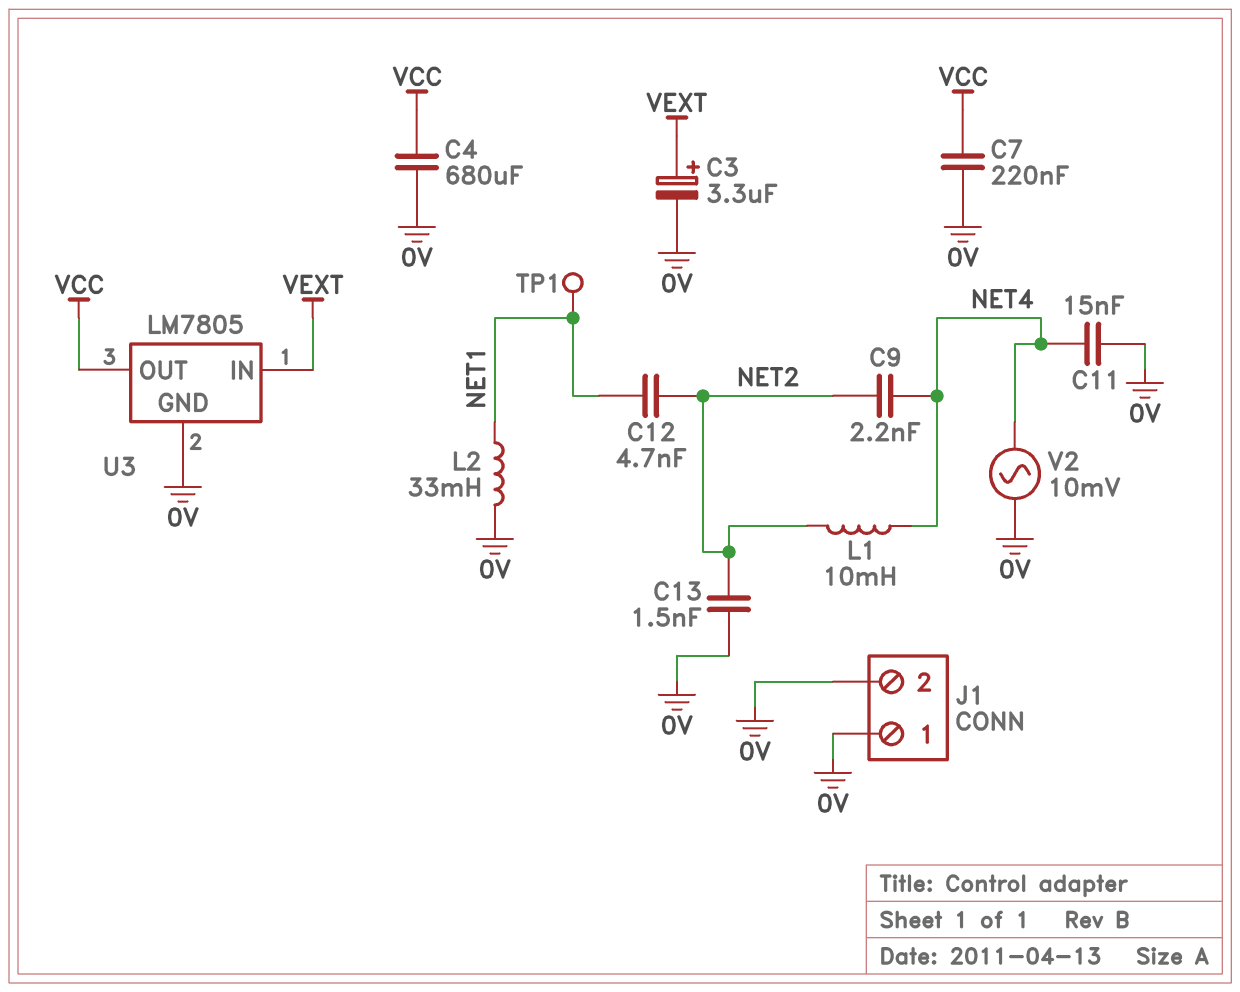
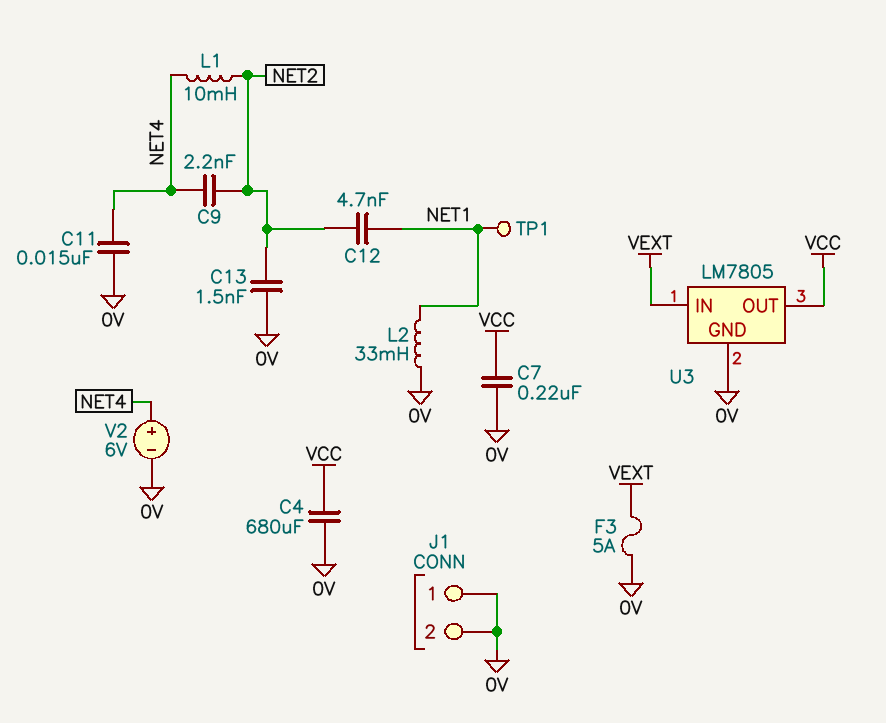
C3: 3.3uF (plus VEXT, minus 0V) -> none
F3: none -> 5A (0V, VEXT)
V2: AC 10mV (0V, NET4) -> 6V (plus NET4, minus 0V)

